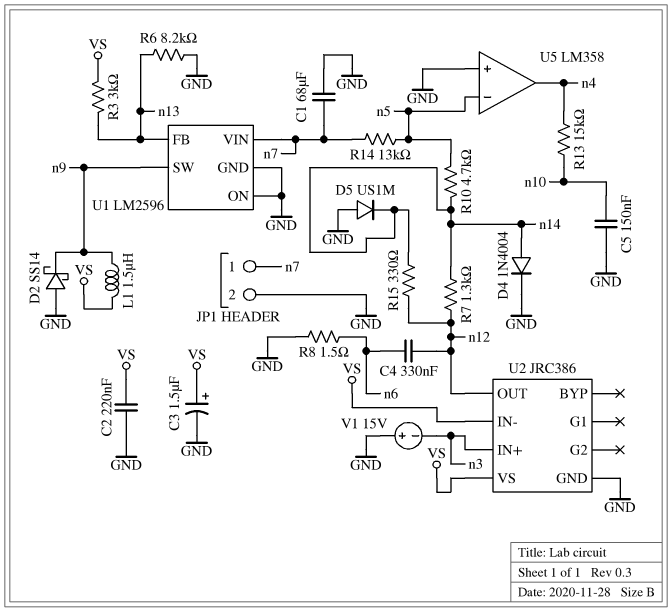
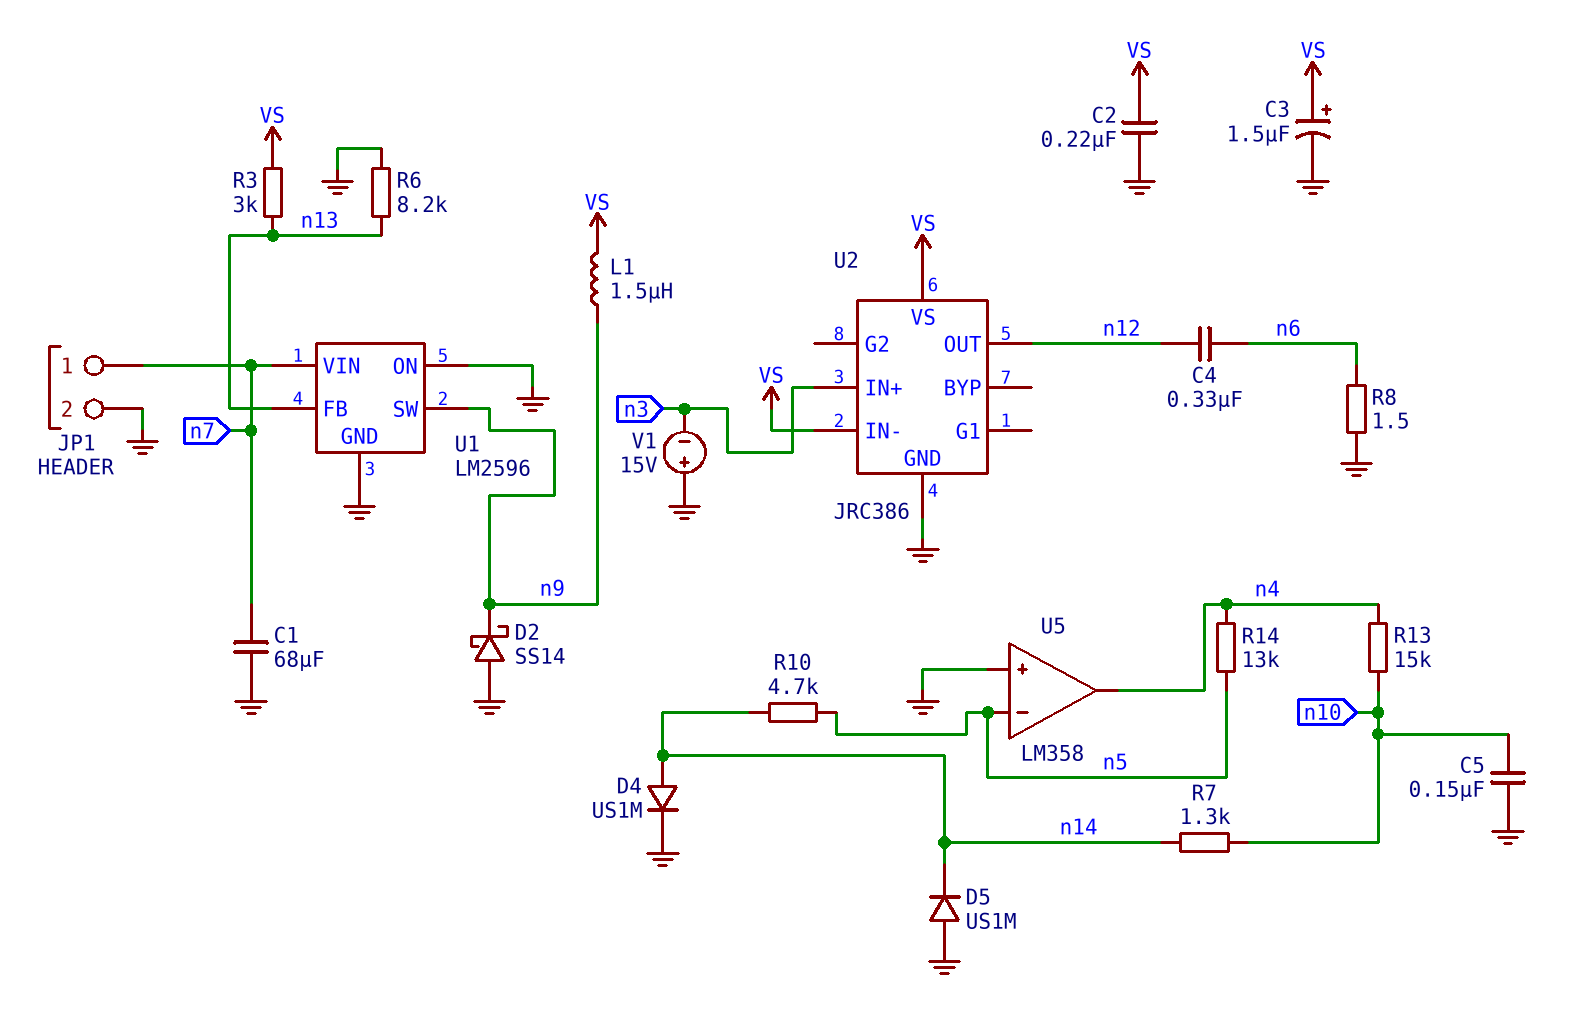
D4: diode 1N4004 (A n14, K GND) -> diode US1M (A n14, K GND)
R7: 1.3k (n12, n14) -> 1.3k (n10, n14)
R14: 13k (n5, n7) -> 13k (n4, n5)
R15: 330 (n12, n14) -> none

